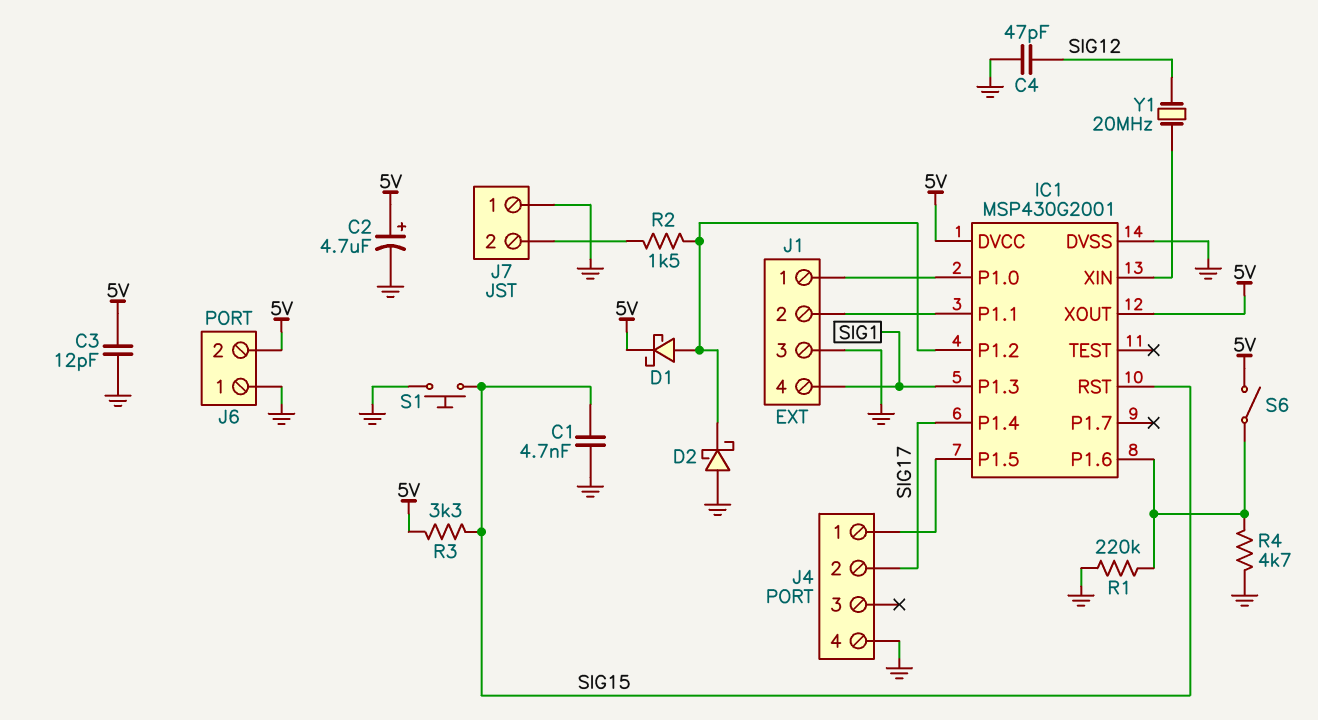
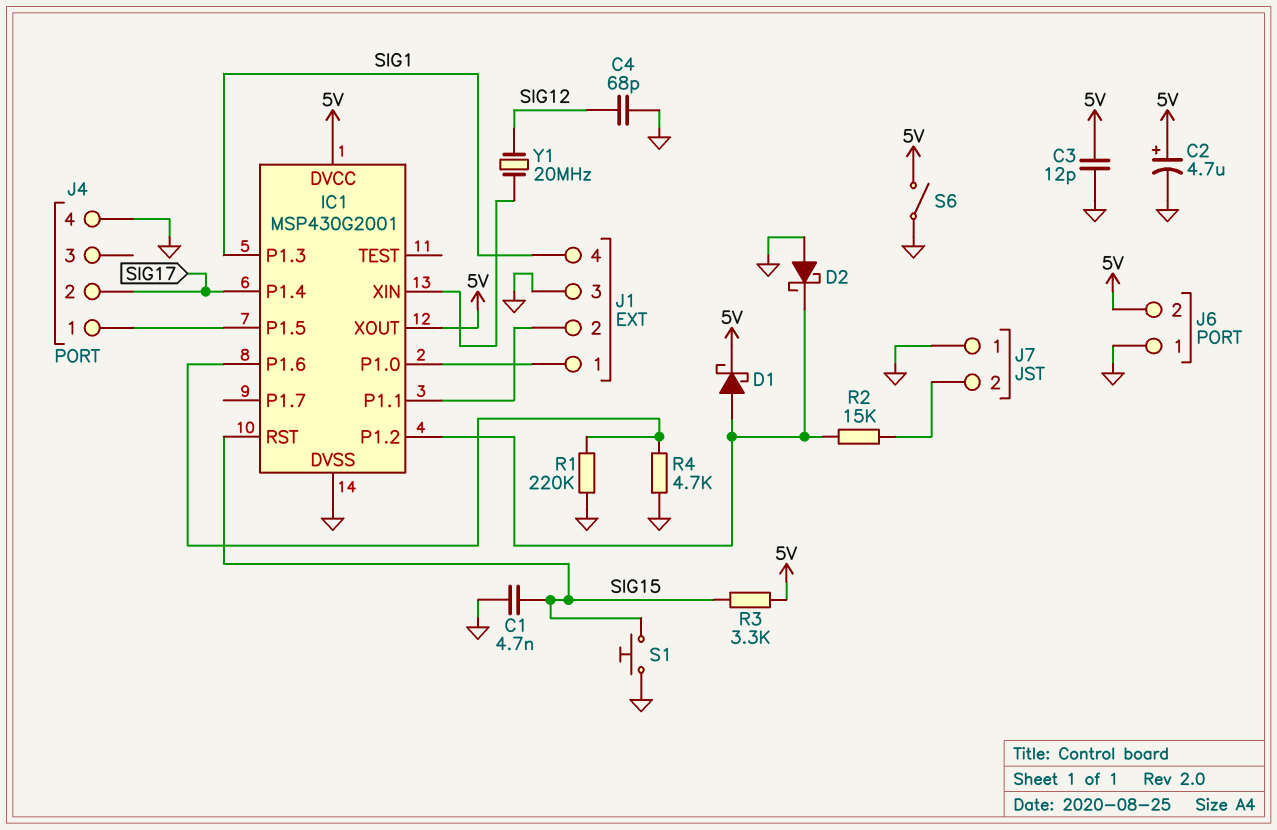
C4: 47pF (GND, SIG12) -> 68pF (GND, SIG12)
R2: 1.5k (IC1/P1.2, J7/2) -> 15k (IC1/P1.2, J7/2)
S6: switch (5V, IC1/P1.6) -> switch (5V, GND)

